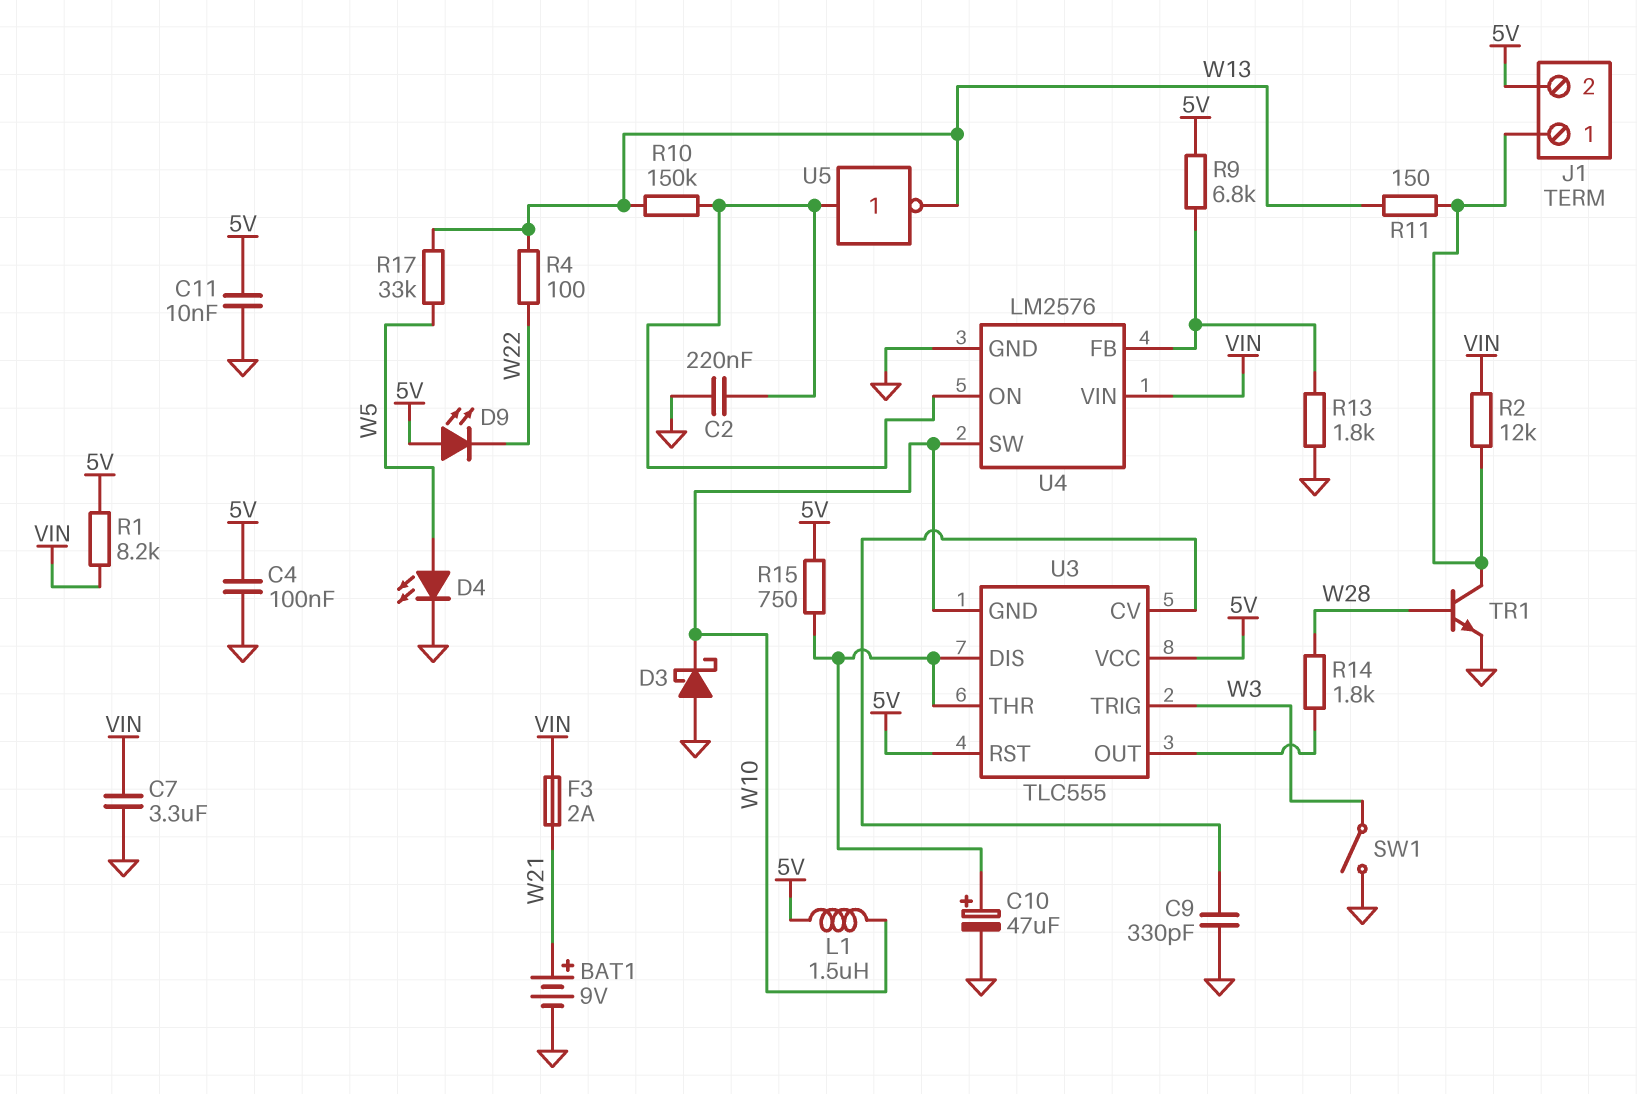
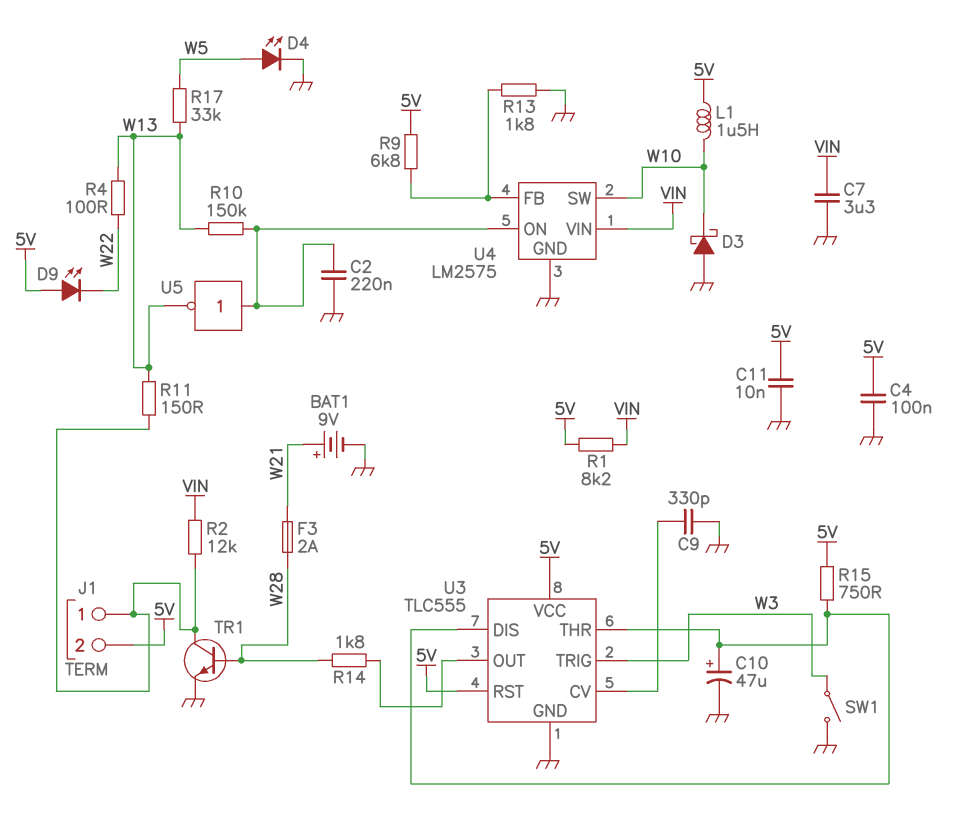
F3: 2A (VIN, W21) -> 2A (W21, W28)
U3 pin GND: W10 -> GND
U4: LM2576 -> LM2575

